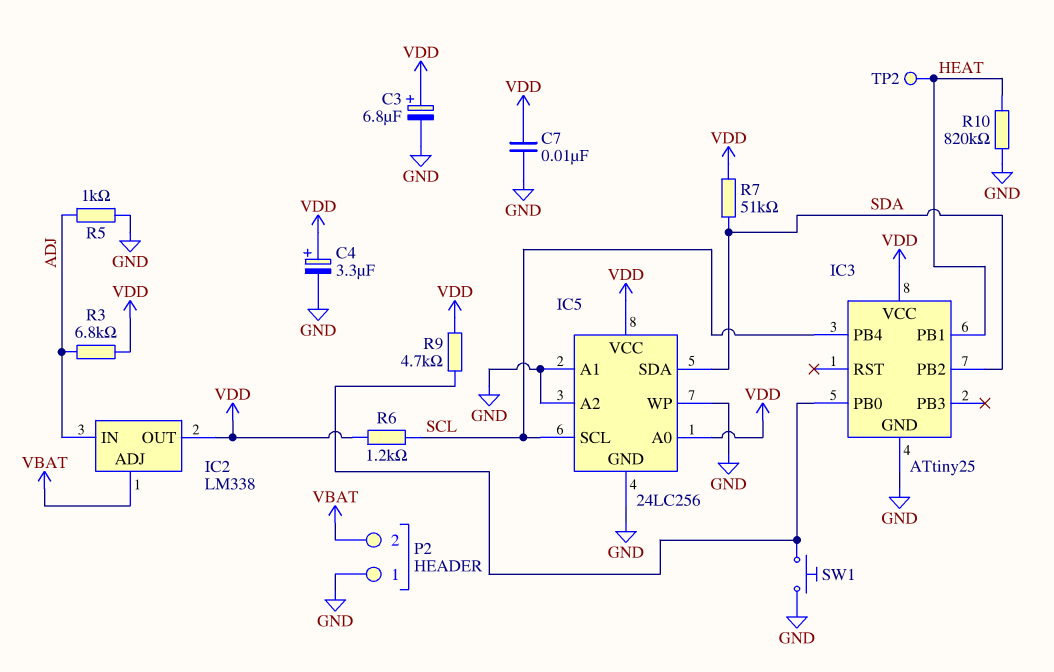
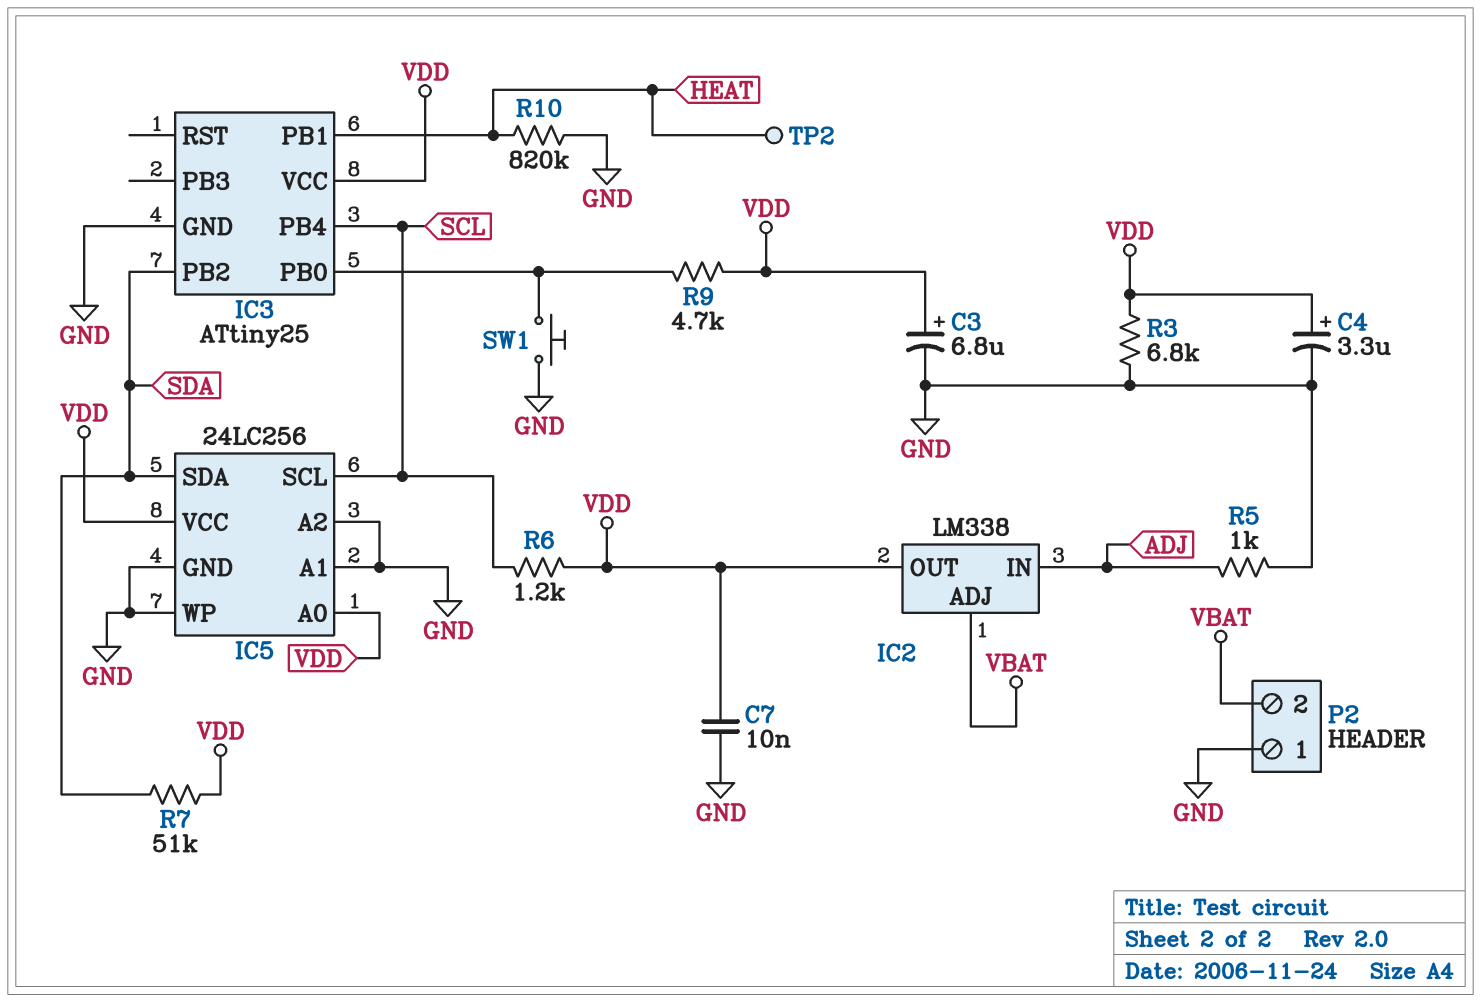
R3: 6.8k (ADJ, VDD) -> 6.8k (GND, VDD)

